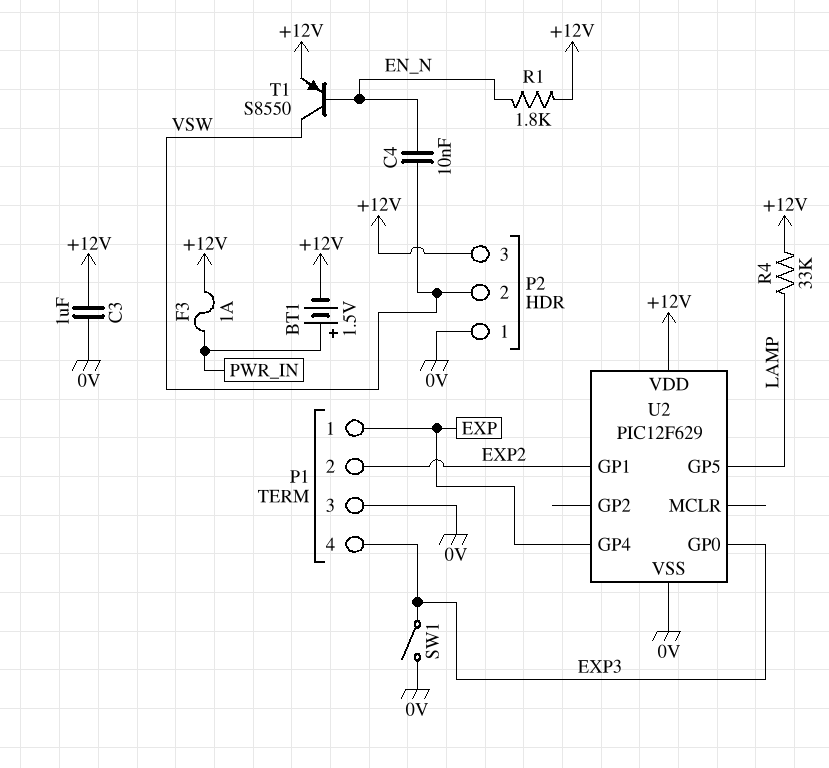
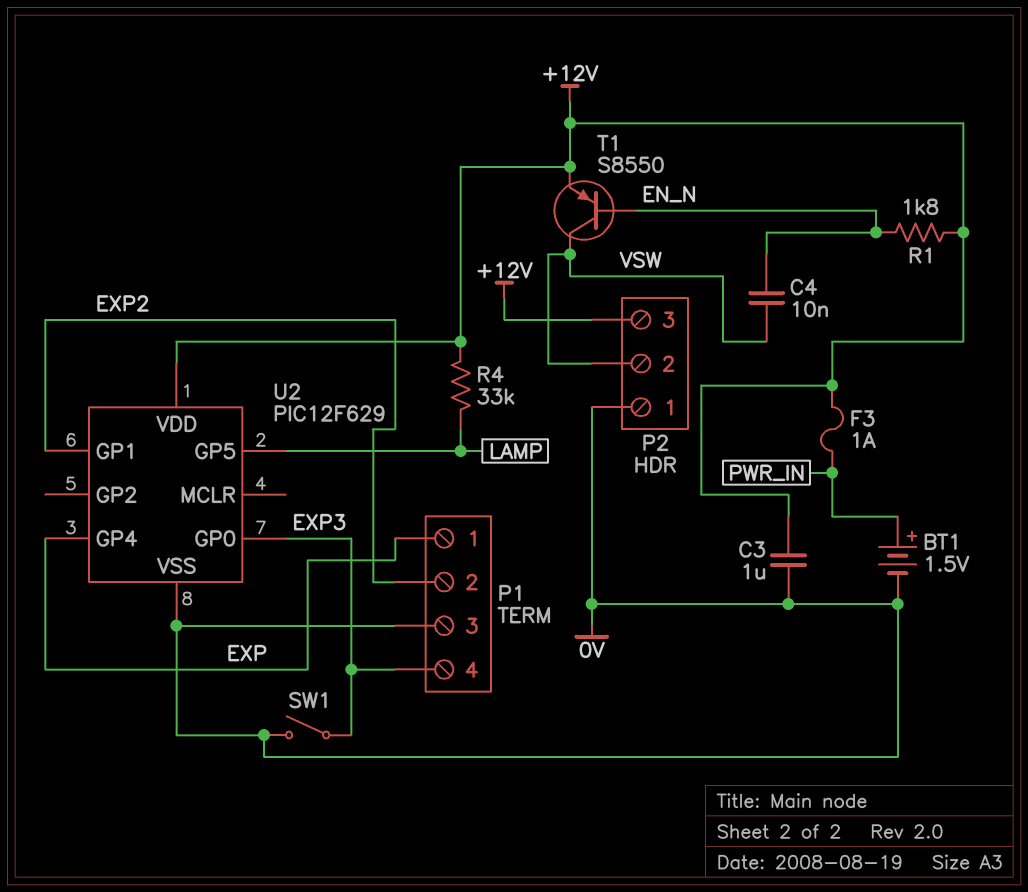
BT1: 1.5V (plus PWR_IN, minus +12V) -> 1.5V (plus PWR_IN, minus 0V)

